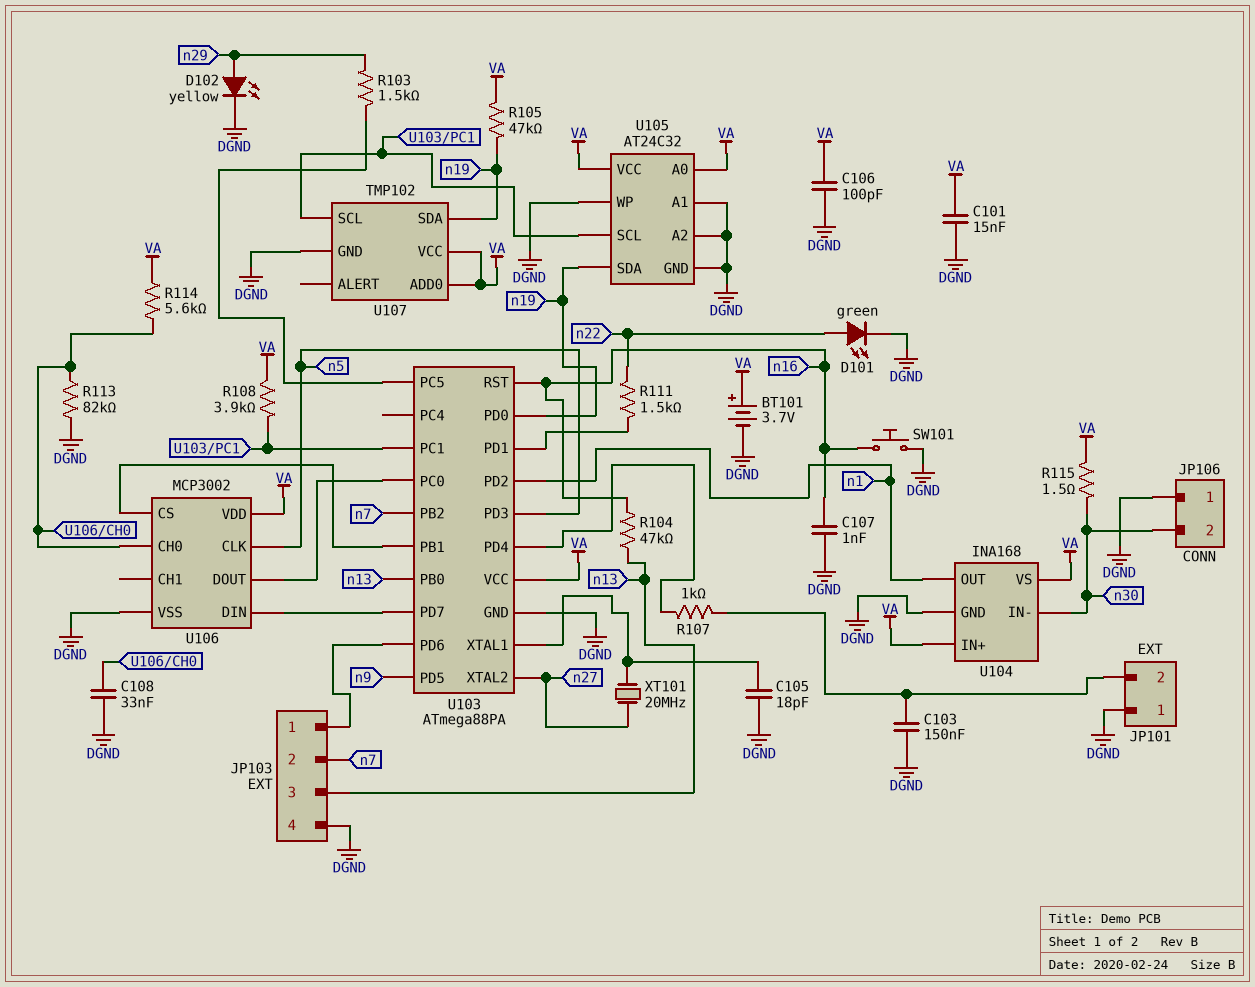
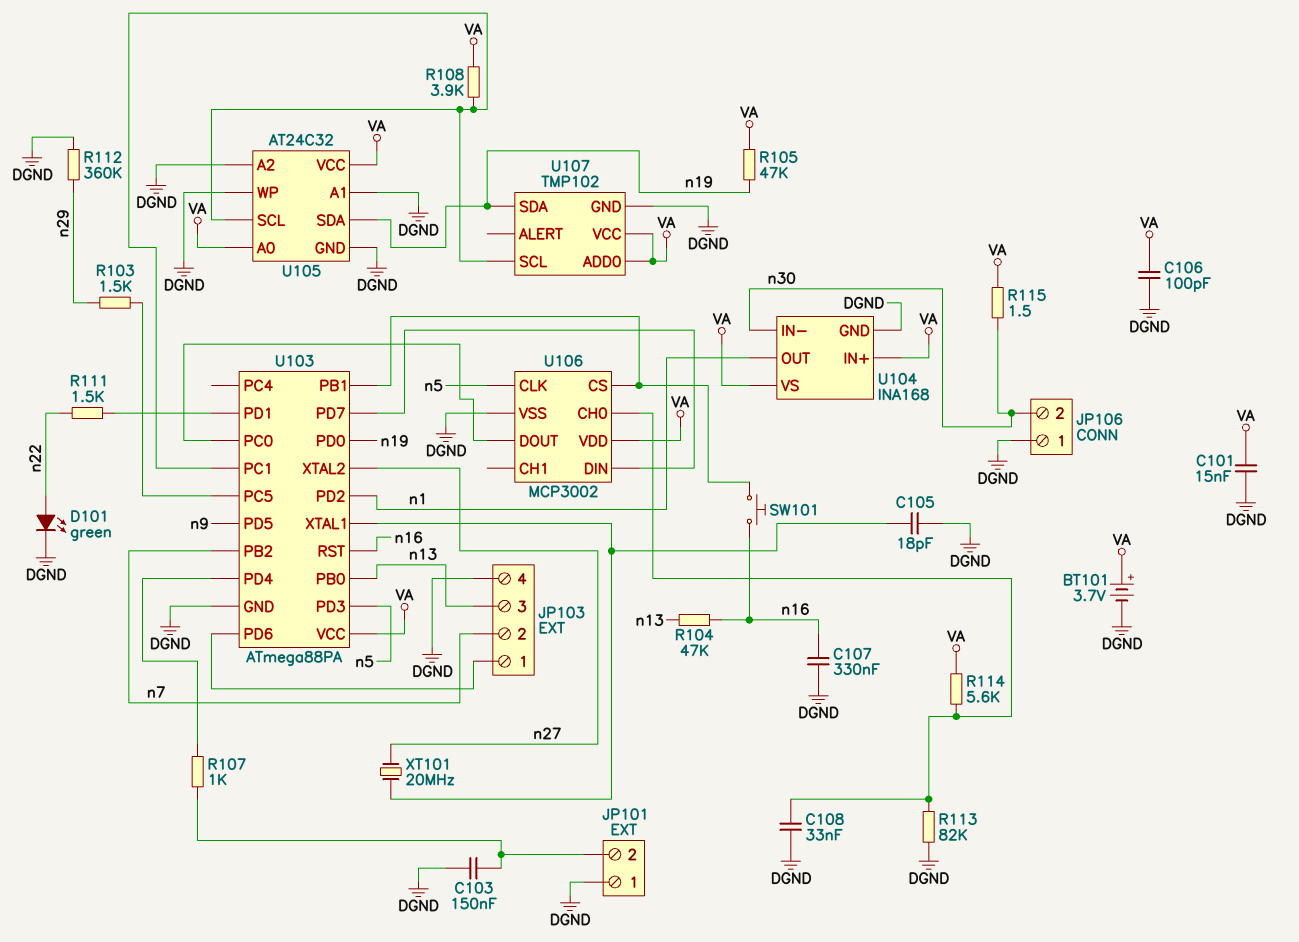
C107: 1nF (DGND, n16) -> 330nF (DGND, n16)
D102: LED yellow (A n29, K DGND) -> none
R112: none -> 360k (DGND, n29)
SW101: button (DGND, n16) -> button (U103/PB1, n16)

